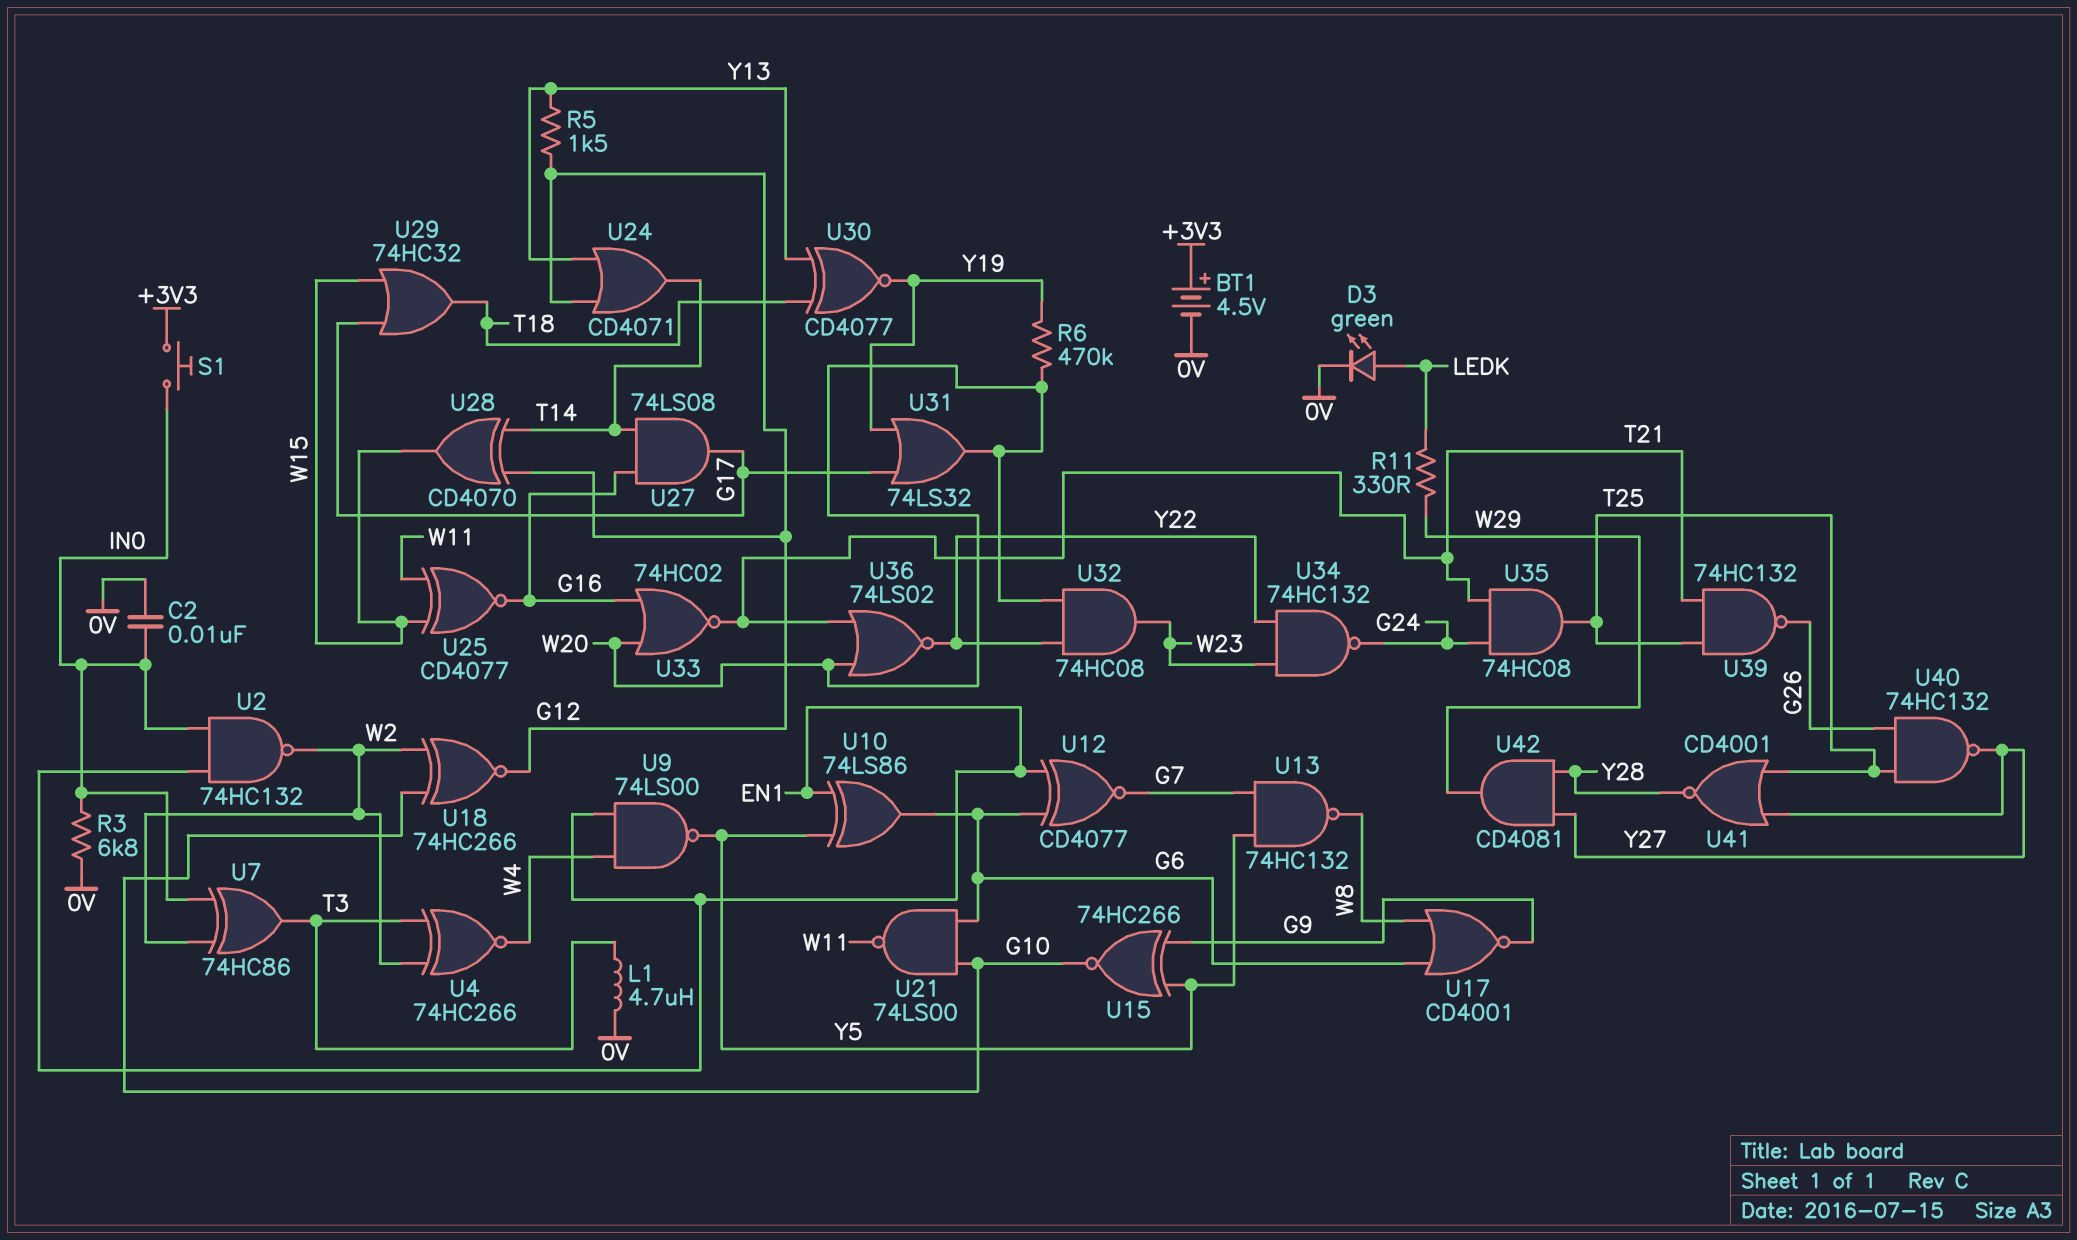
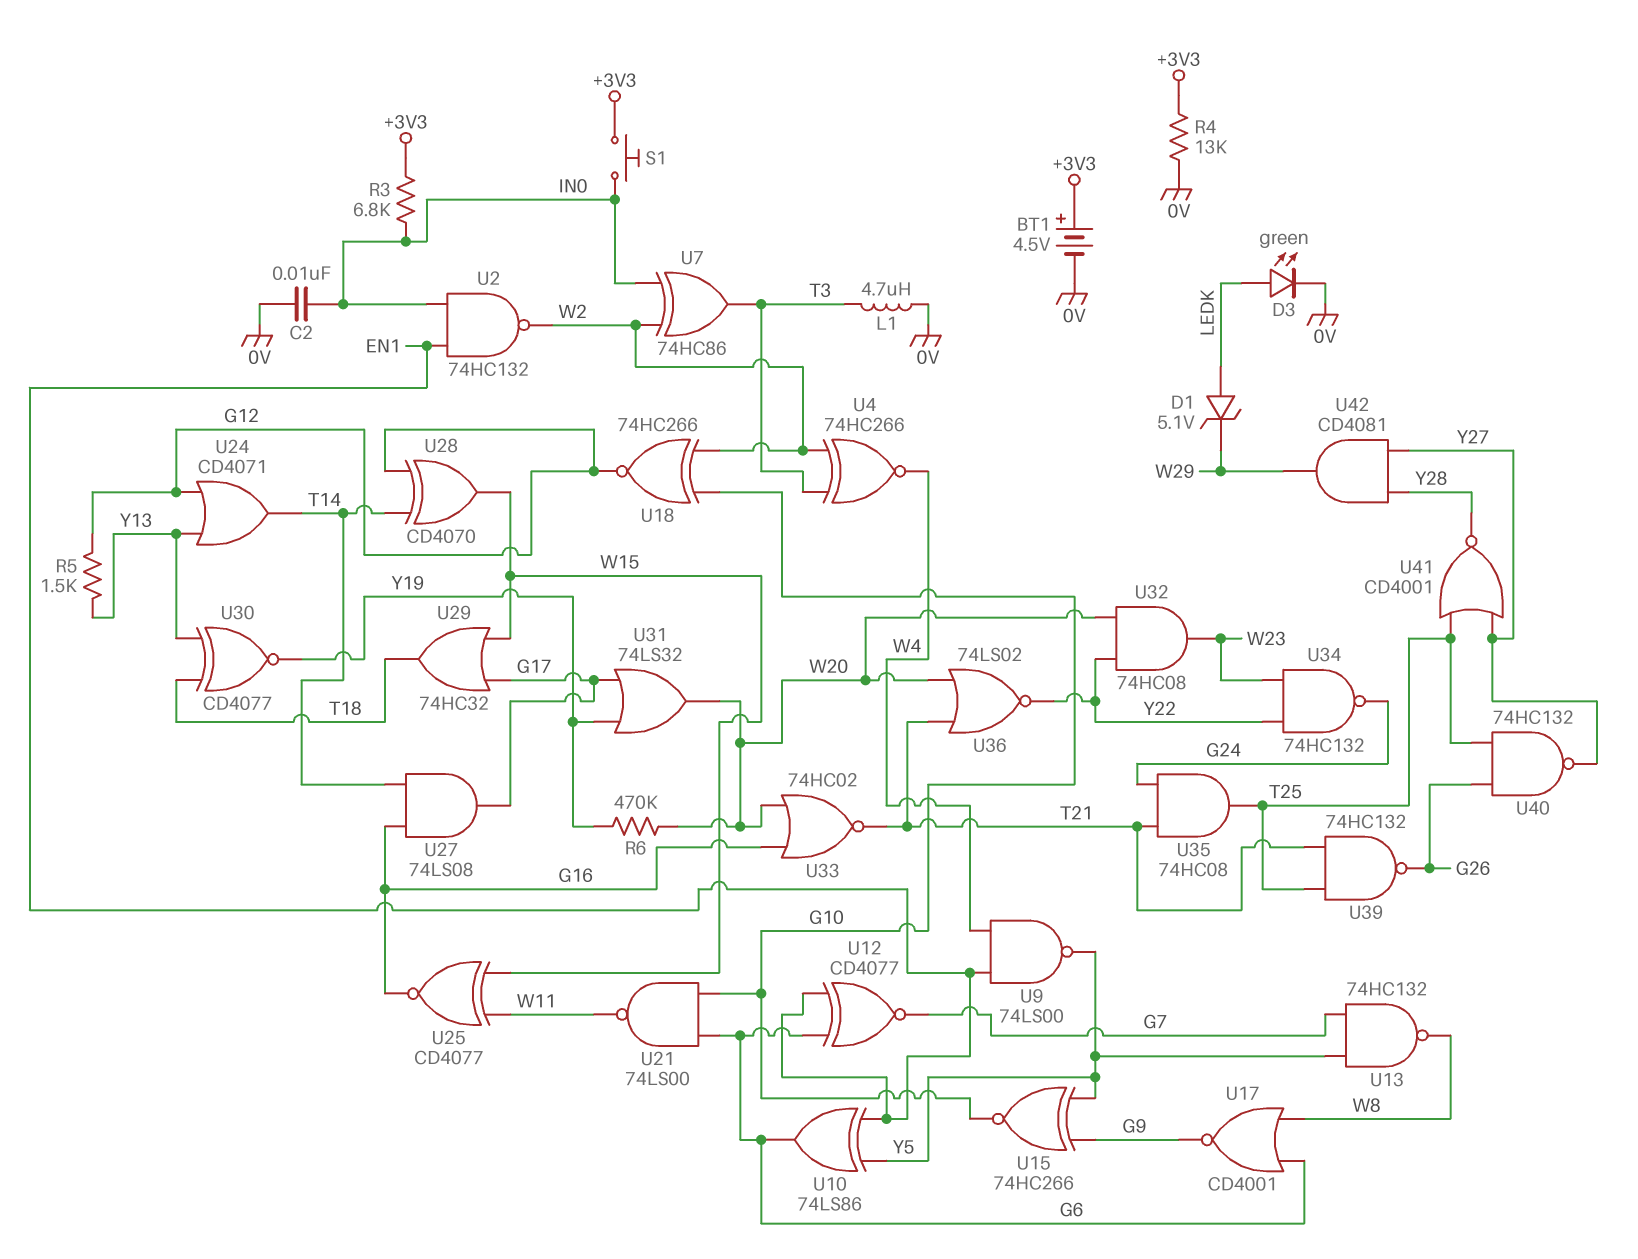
D1: none -> zener 5.1V (A LEDK, K W29)
R3: 6.8k (0V, IN0) -> 6.8k (+3V3, IN0)
R4: none -> 13k (+3V3, 0V)
R11: 330 (LEDK, W29) -> none

